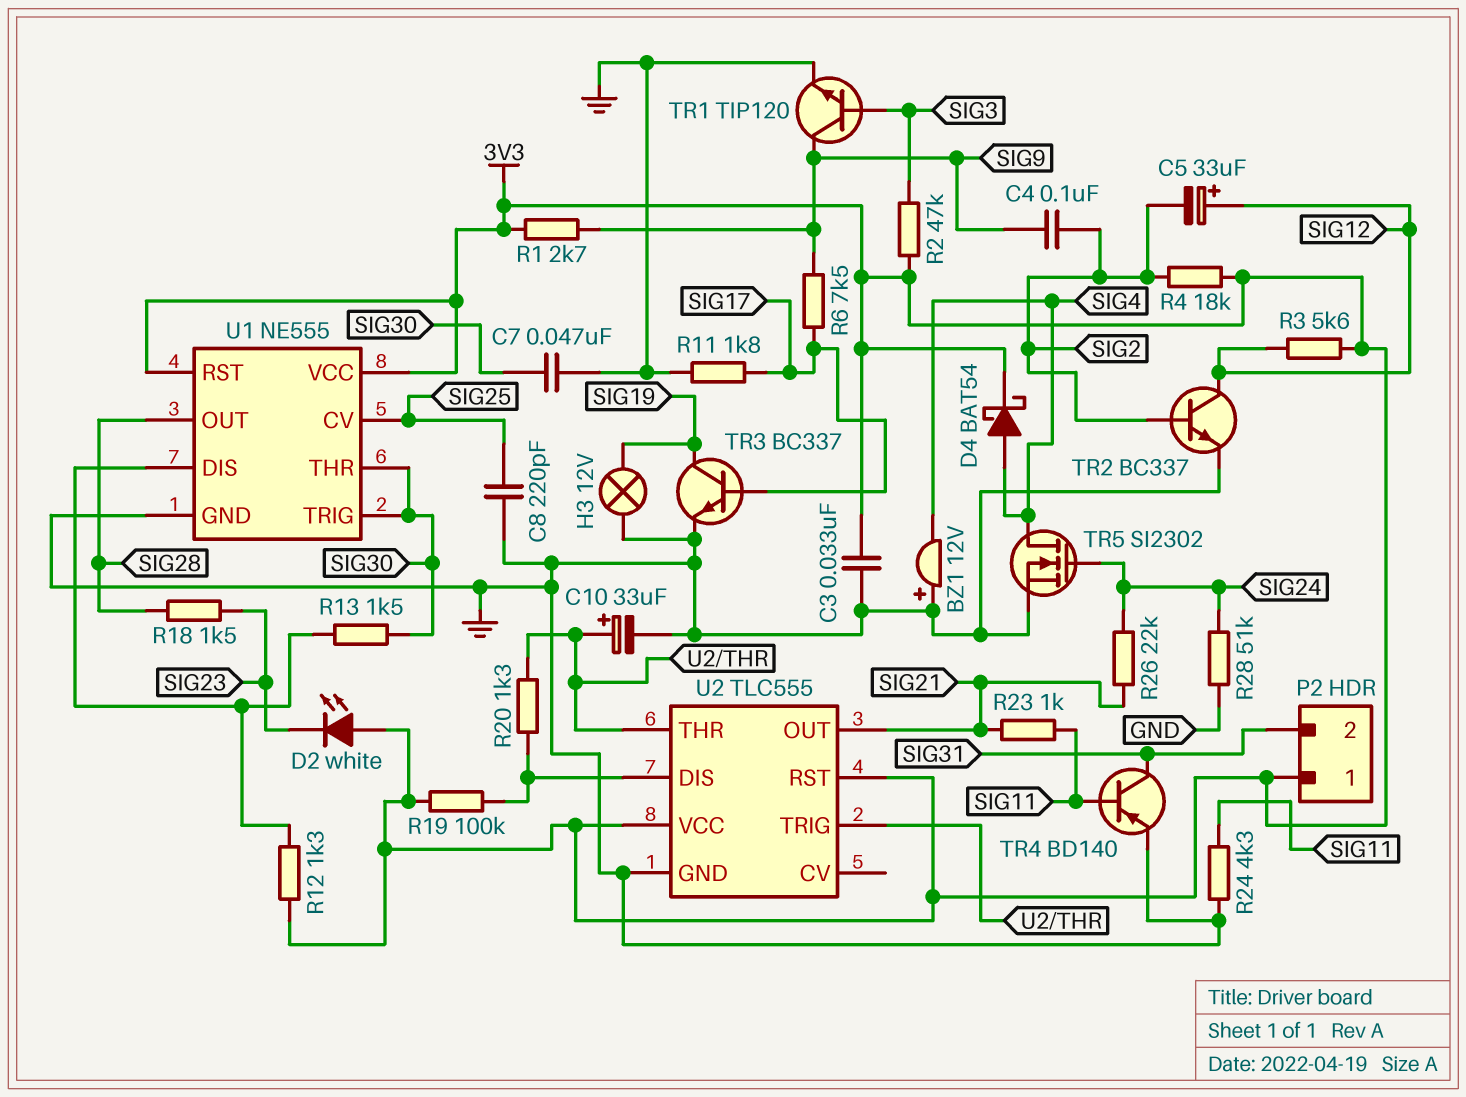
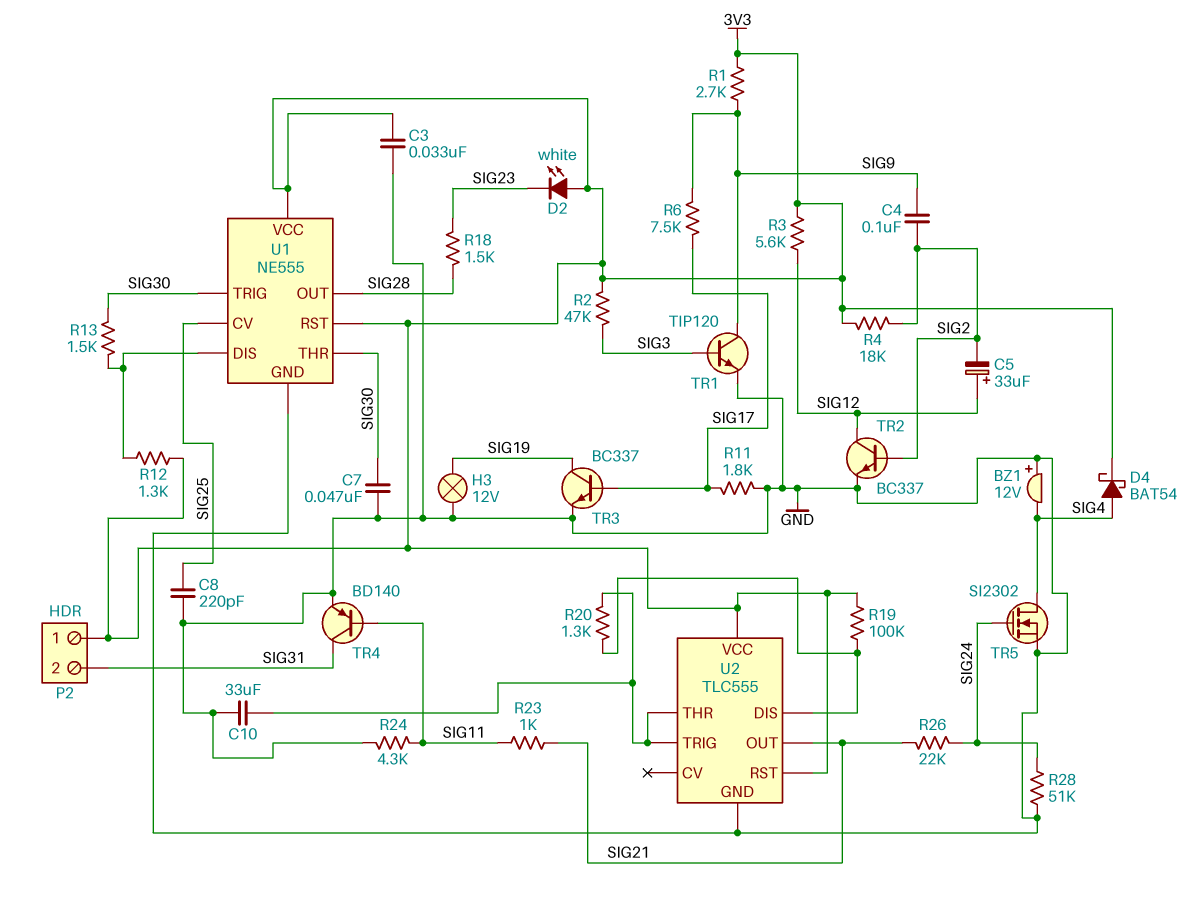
C10: 33uF (plus U2/THR, minus GND) -> 33uF (GND, U2/THR)

